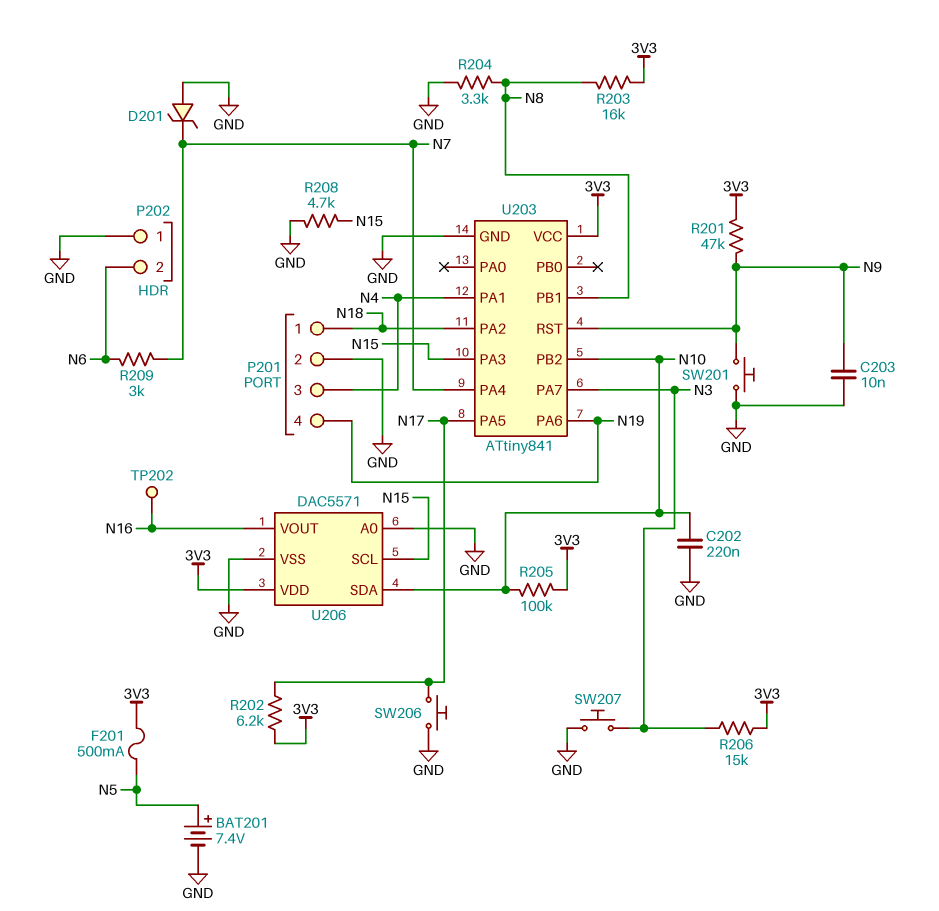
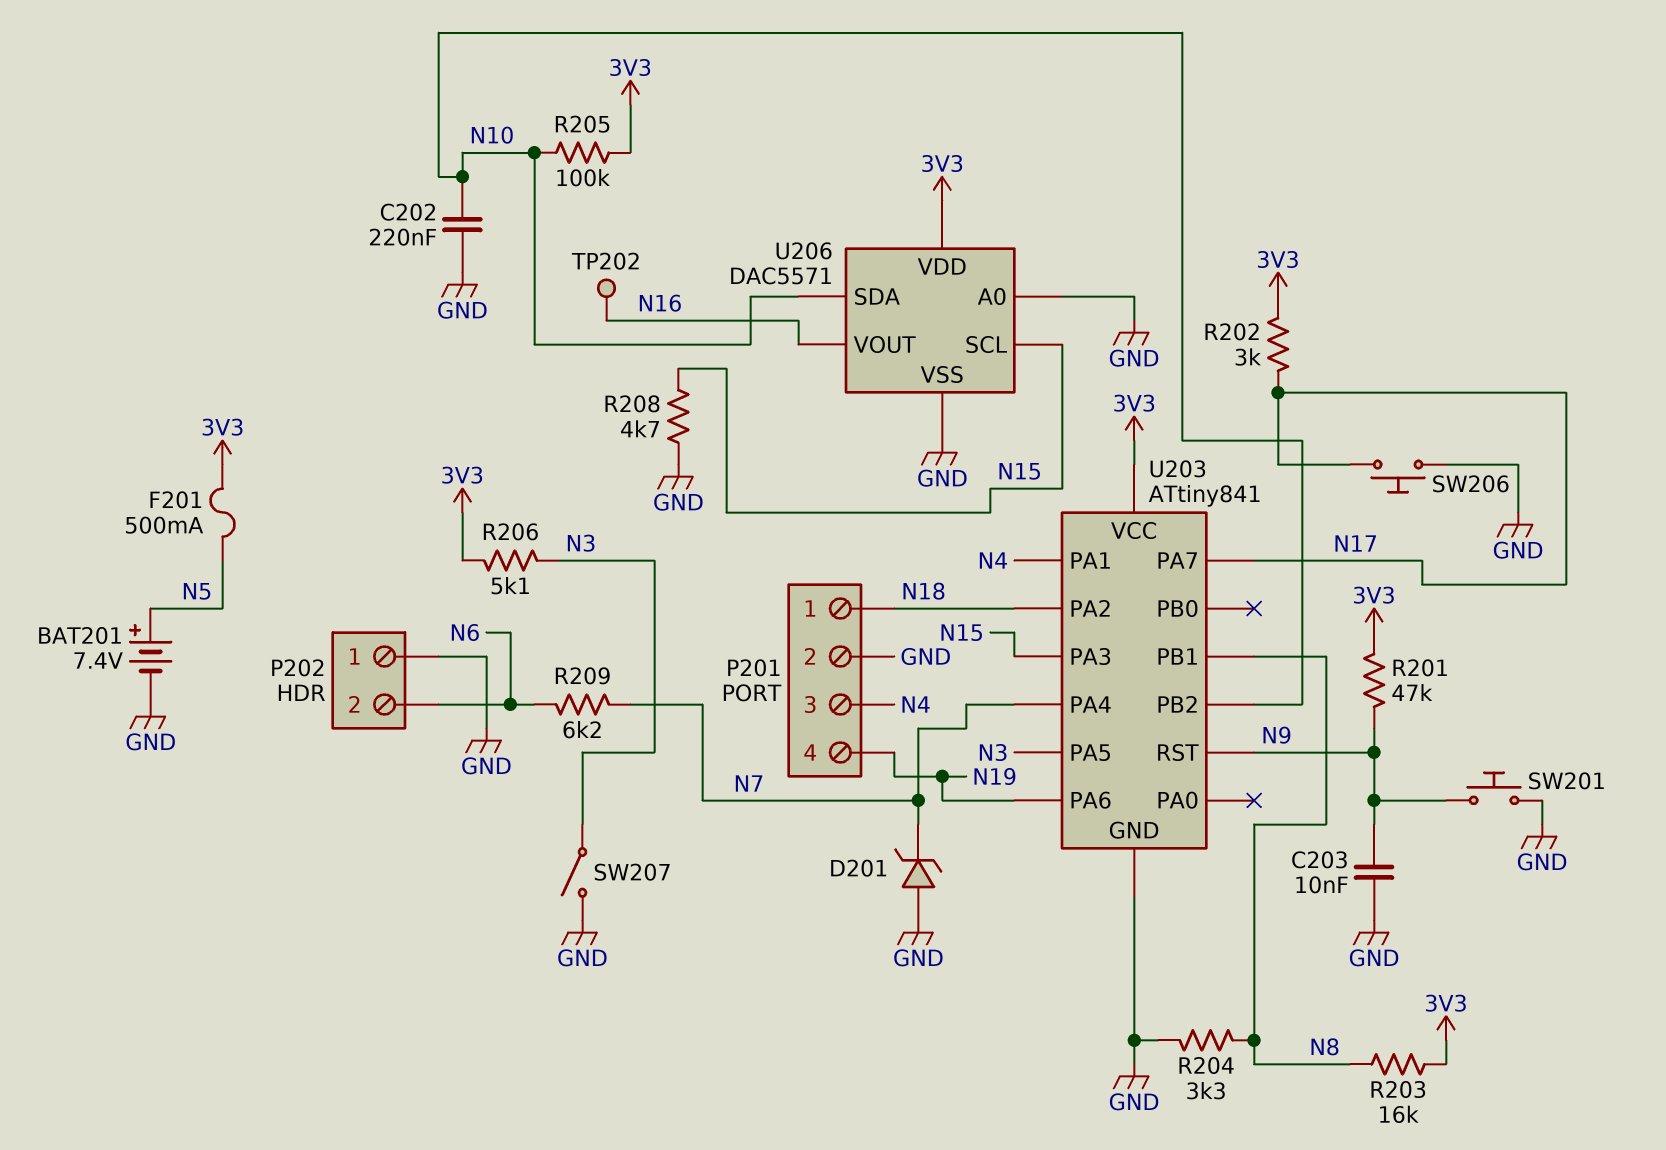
R202: 6.2k (3V3, N17) -> 3k (3V3, N17)
R206: 15k (3V3, N3) -> 5.1k (3V3, N3)
R209: 3k (N6, N7) -> 6.2k (N6, N7)
SW207: button (GND, N3) -> switch (GND, N3)
U203 pin PA5: N17 -> N3
U203 pin PA7: N3 -> N17

